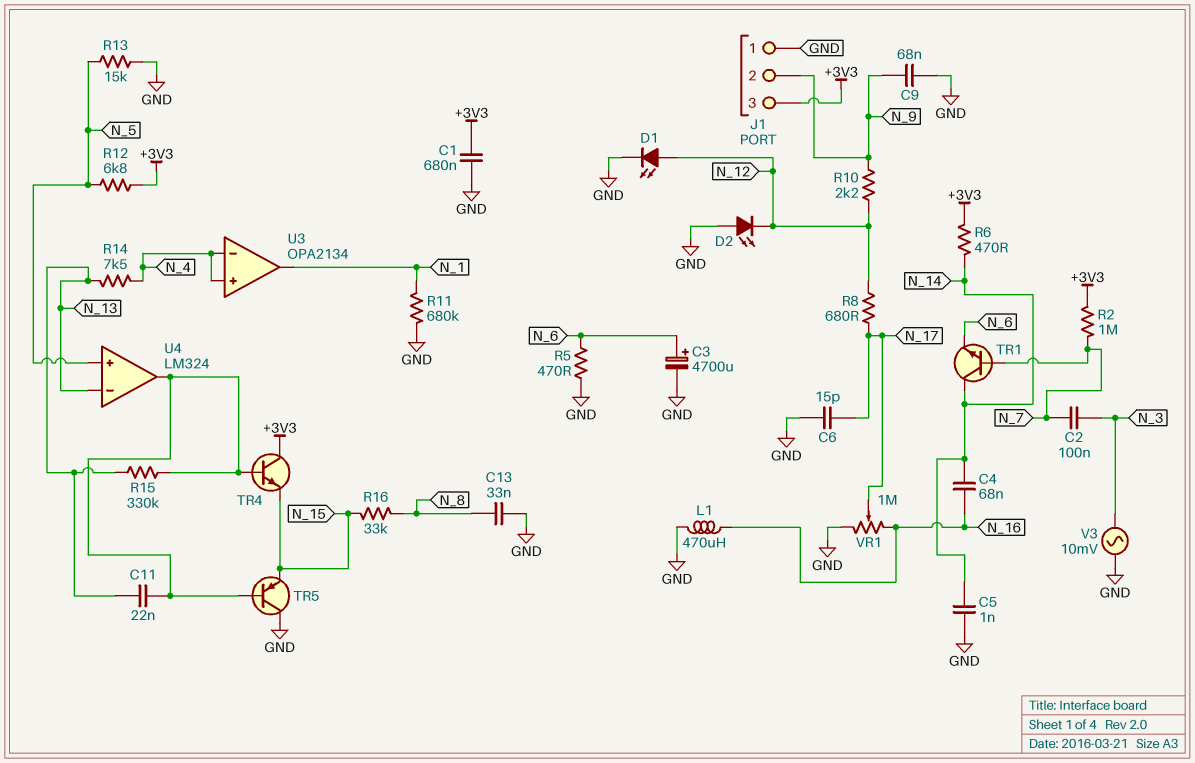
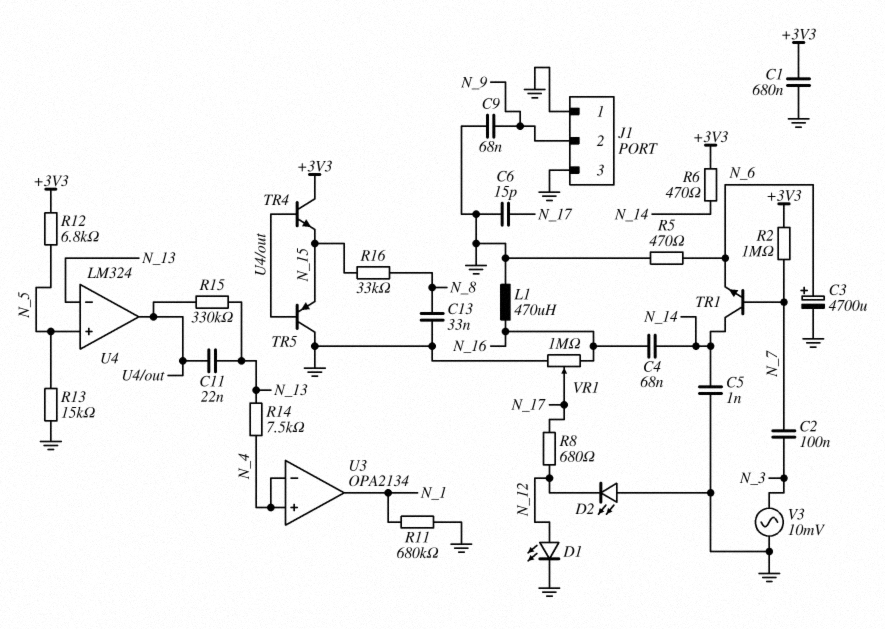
J1 pin 3: +3V3 -> GND
R10: 2.2k (N_9, N_12) -> none

